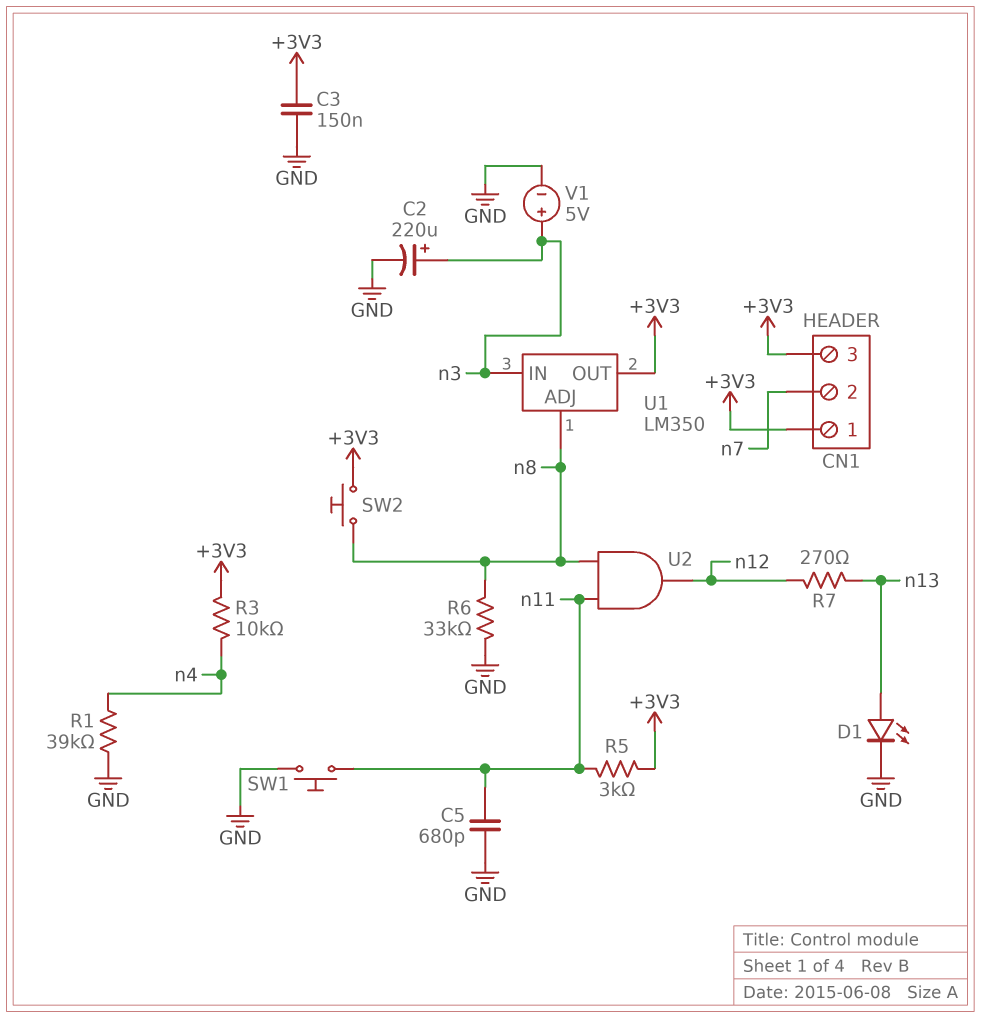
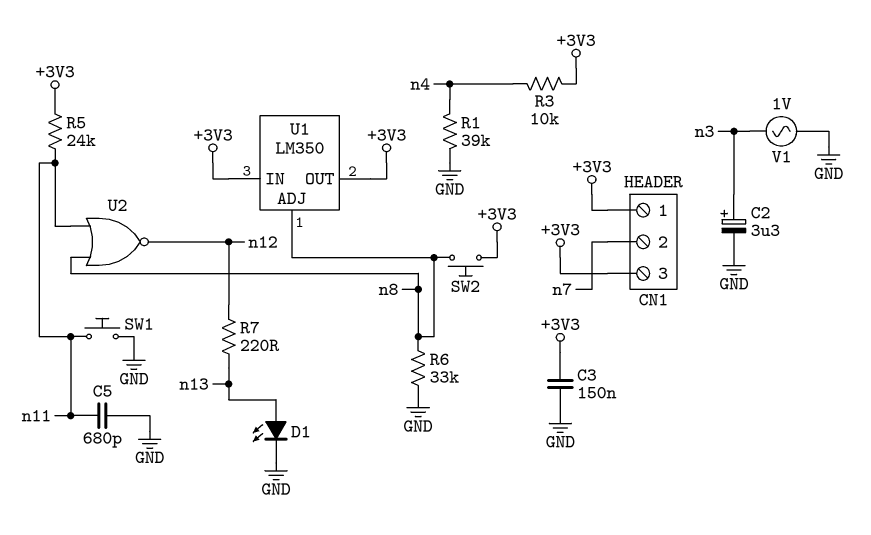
C2: 220uF (plus n3, minus GND) -> 3.3uF (plus n3, minus GND)
R5: 3k (+3V3, n11) -> 24k (+3V3, n11)
R7: 270 (n12, n13) -> 220 (n12, n13)
U1 pin IN: n3 -> +3V3
U2: AND (in n8, in n11, out n12) -> NOR (in n8, in n11, out n12)
V1: 5V (plus n3, minus GND) -> AC 1V (GND, n3)

